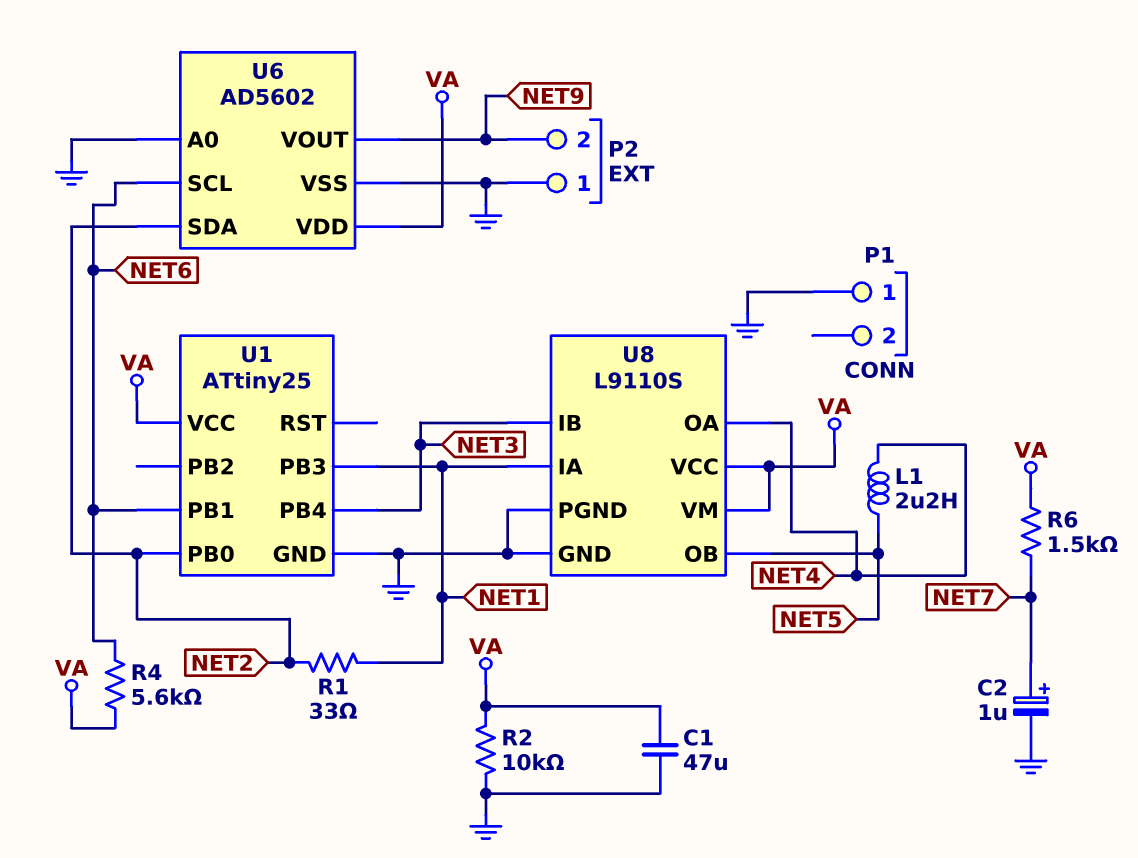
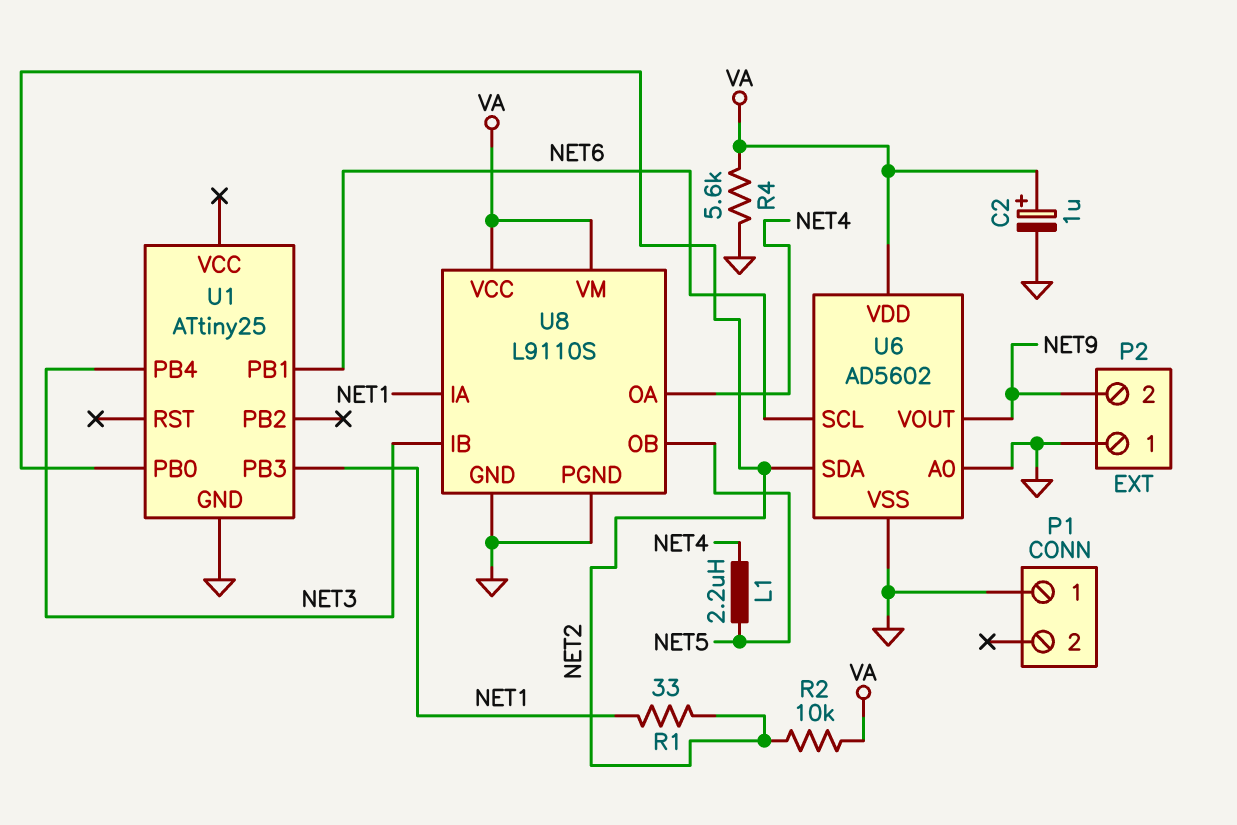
C1: 47uF (GND, VA) -> none
C2: 1uF (plus NET7, minus GND) -> 1uF (plus VA, minus GND)
R2: 10k (GND, VA) -> 10k (NET2, VA)
R4: 5.6k (NET6, VA) -> 5.6k (GND, VA)
R6: 1.5k (NET7, VA) -> none
U1 pin VCC: VA -> none

